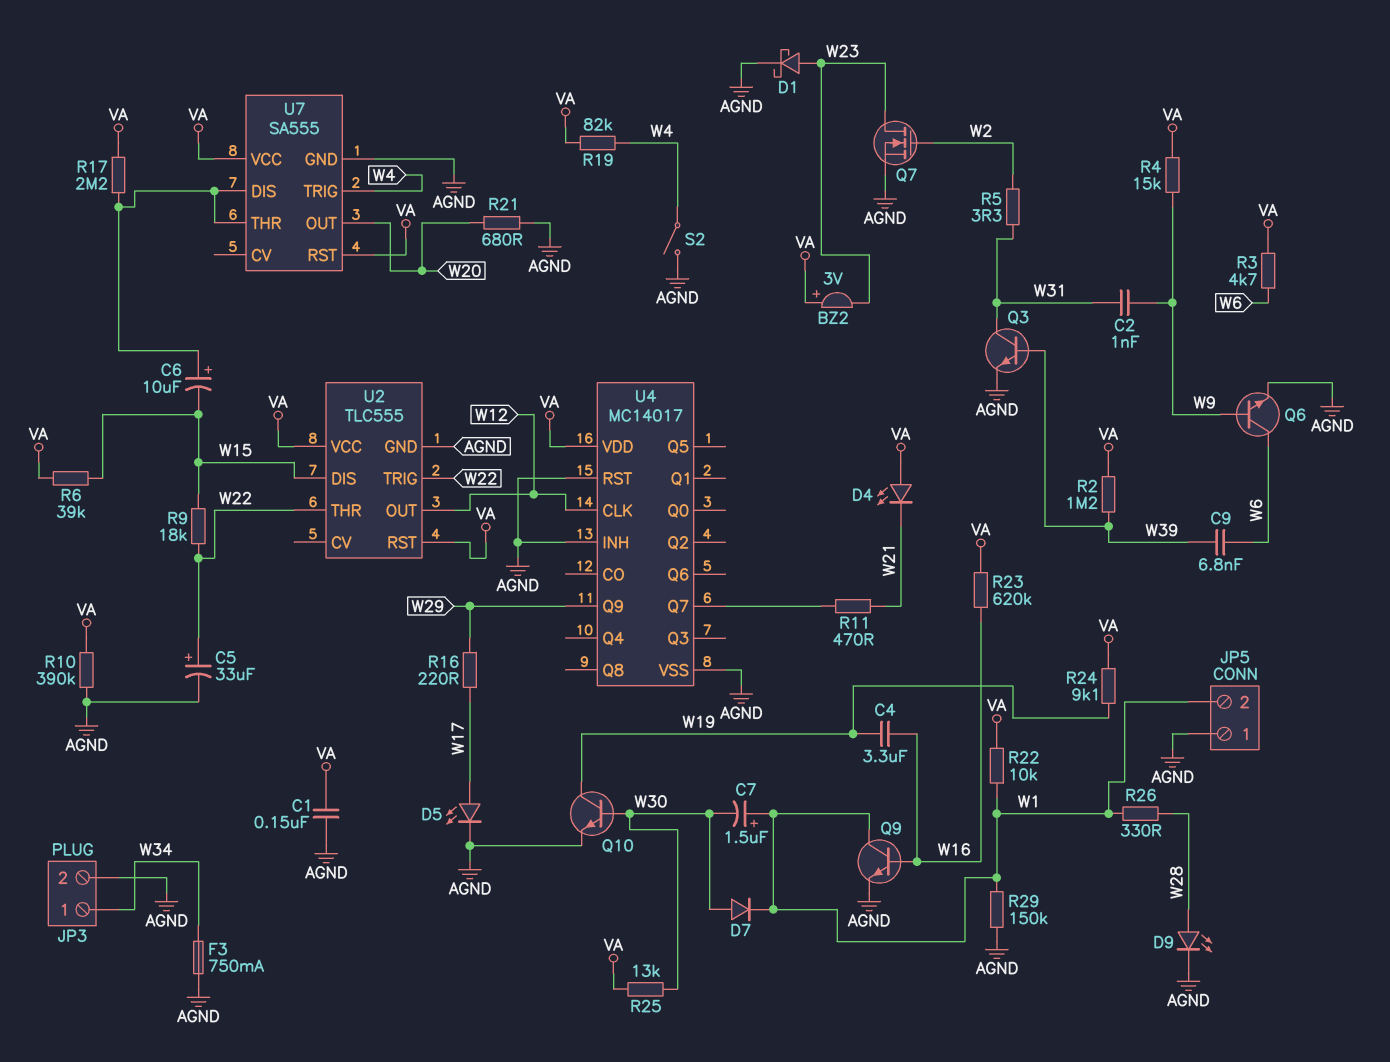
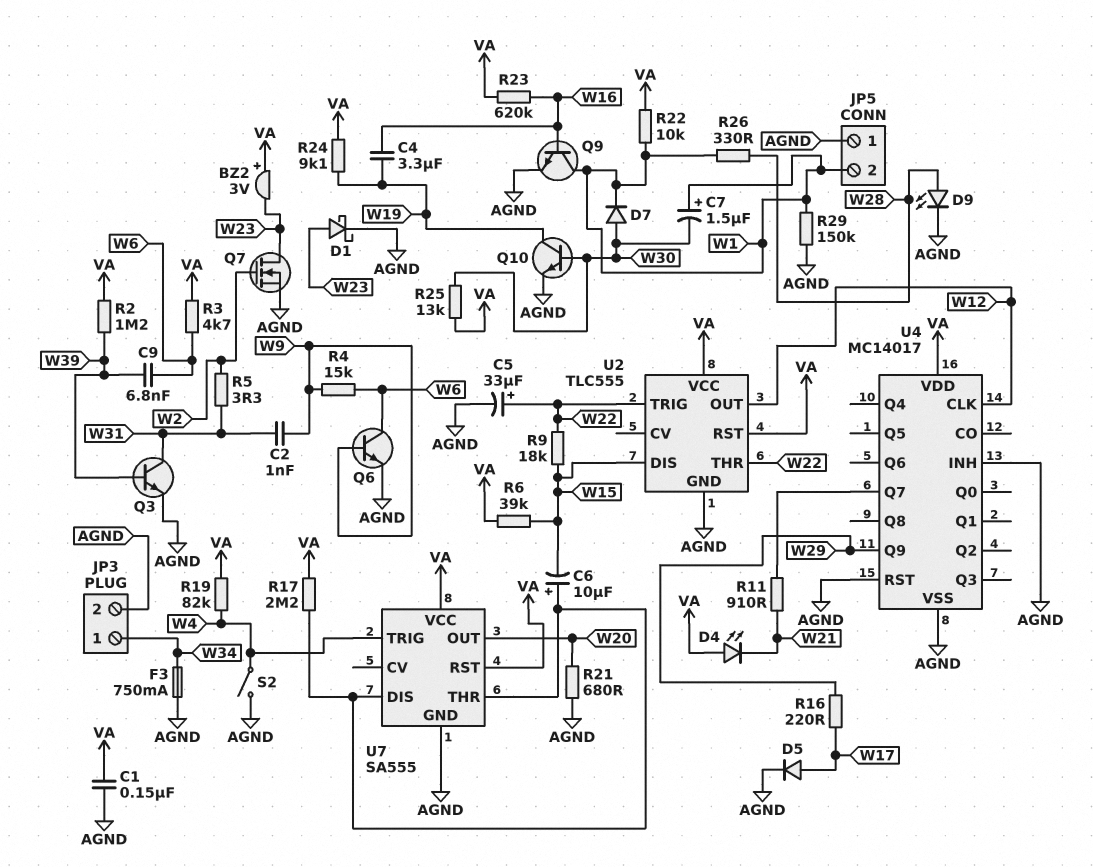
D5: LED (A W17, K AGND) -> diode (A W17, K AGND)
R4: 15k (VA, W9) -> 15k (W6, W9)
R10: 390k (AGND, VA) -> none
R11: 470 (U4/Q7, W21) -> 910 (U4/Q7, W21)

